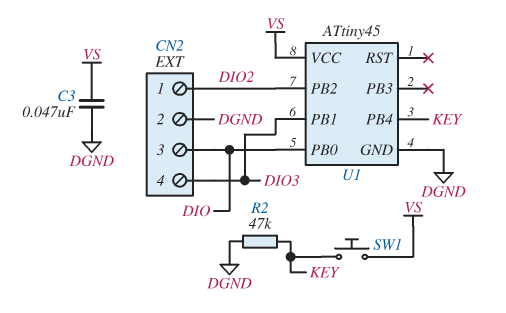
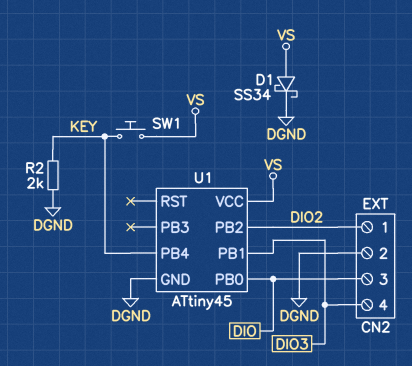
C3: 47nF (DGND, VS) -> none
D1: none -> schottky SS34 (A VS, K DGND)
R2: 47k (DGND, KEY) -> 2k (DGND, KEY)

